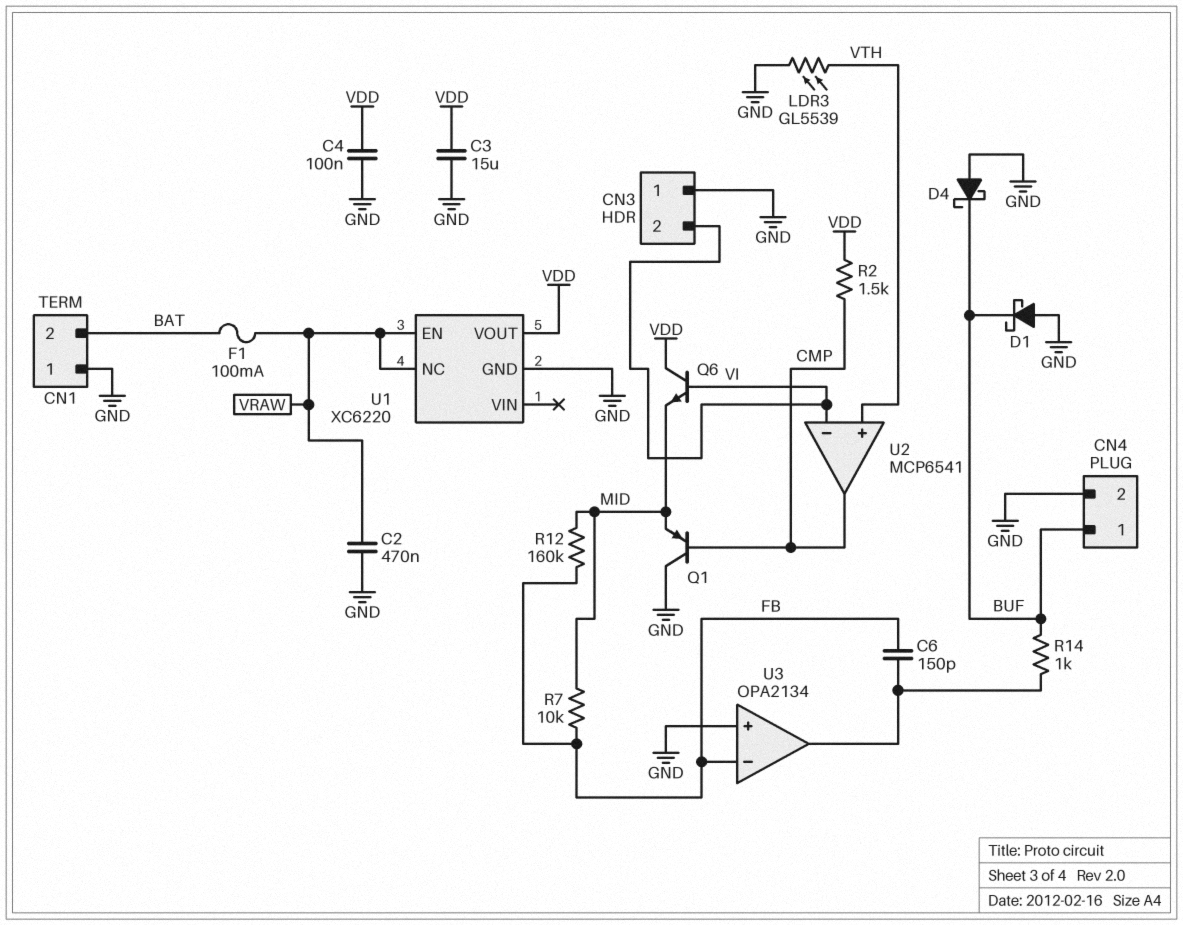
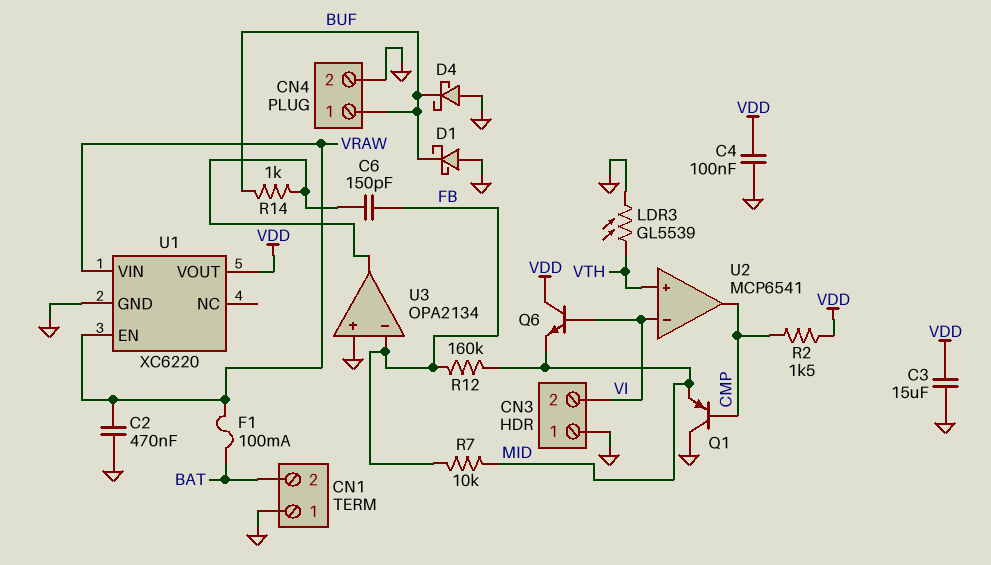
U1 pin NC: VRAW -> none
U1 pin VIN: none -> VRAW

